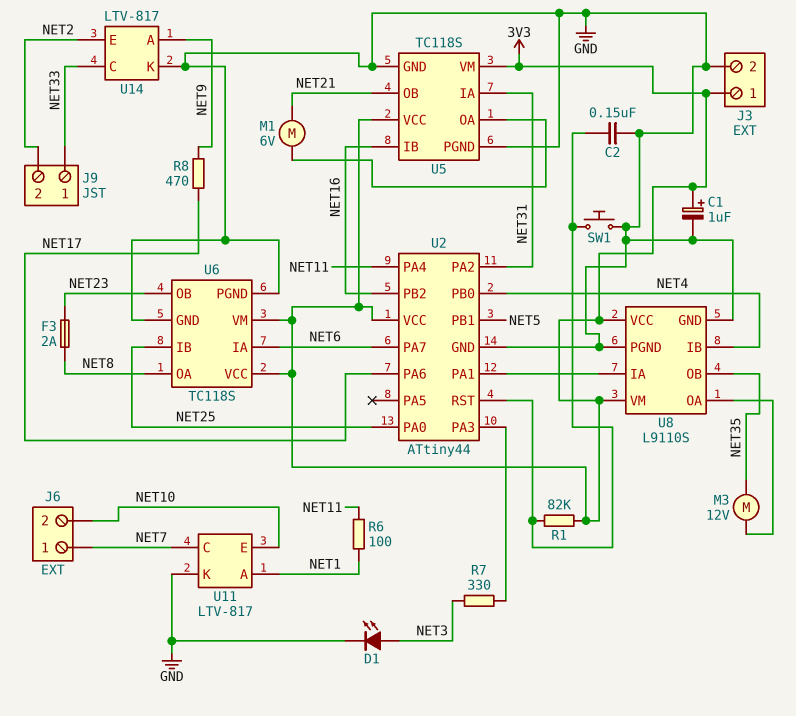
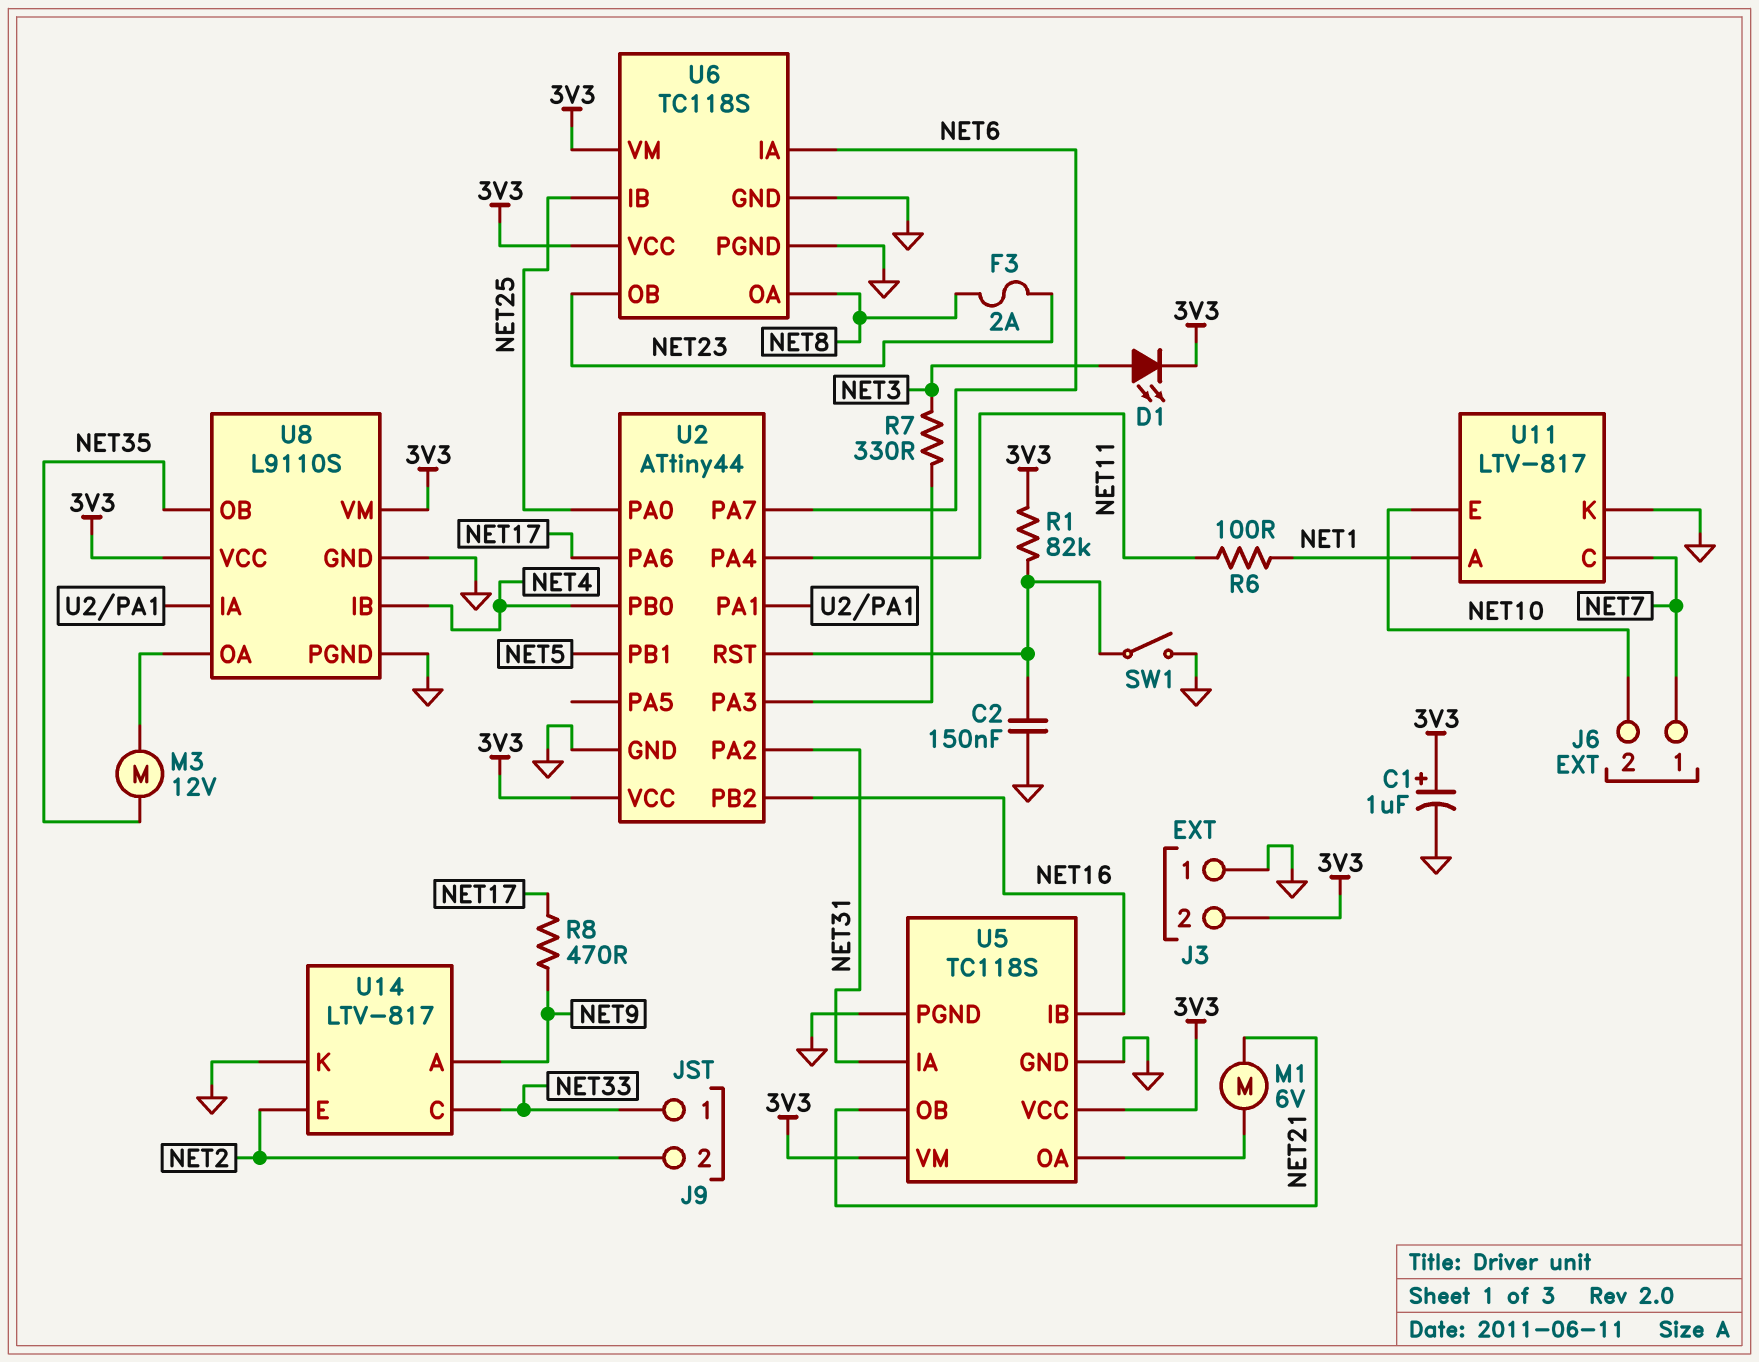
D1: LED (A NET3, K GND) -> LED (A NET3, K 3V3)
J3 pin 1: 3V3 -> GND
J3 pin 2: GND -> 3V3
SW1: button (GND, U2/RST) -> switch (GND, U2/RST)

